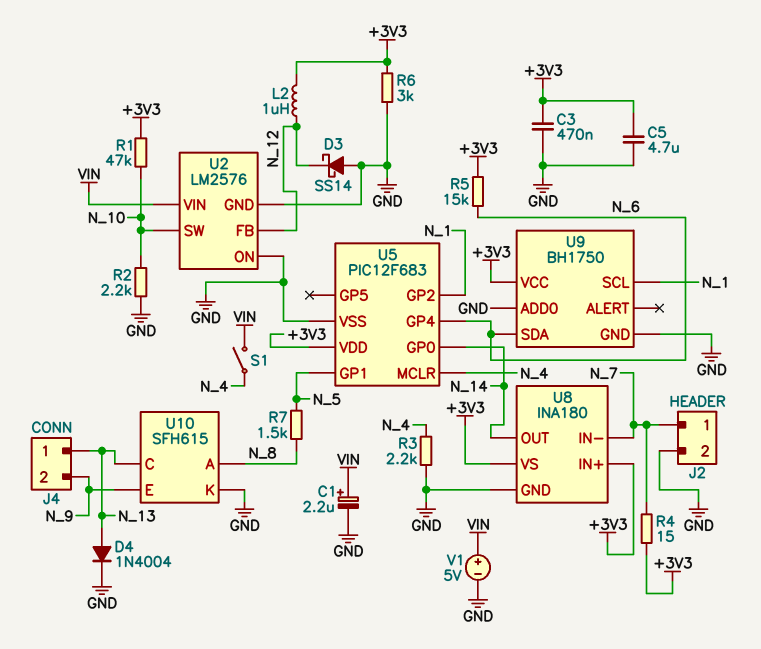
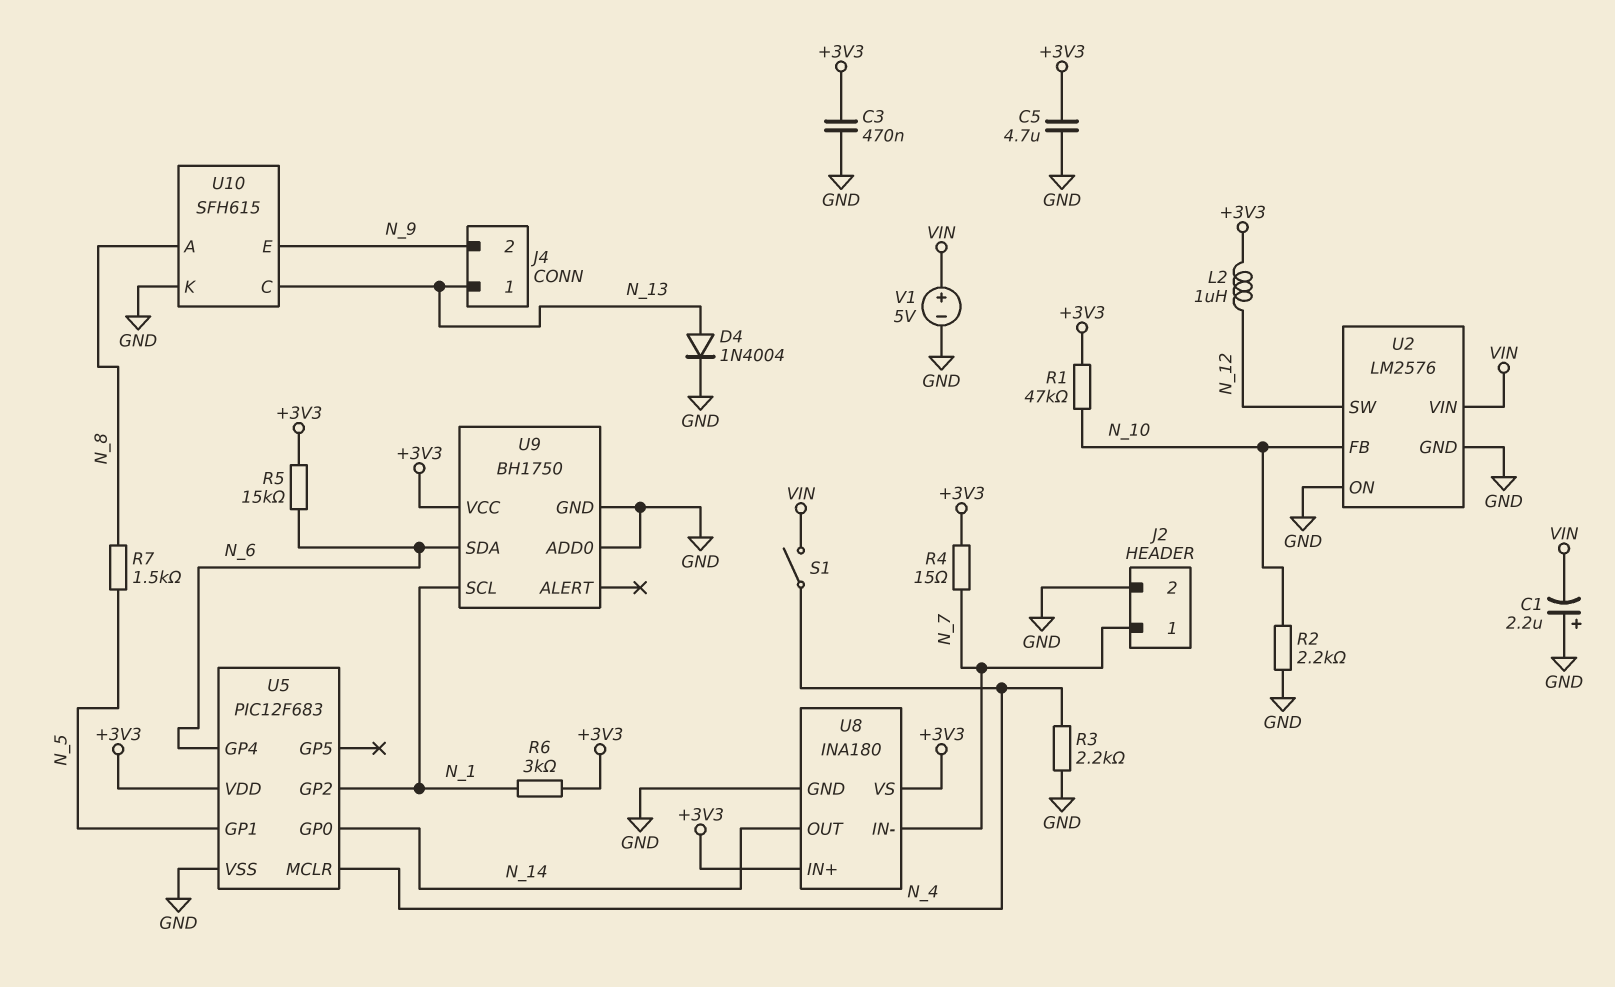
C1: 2.2uF (plus VIN, minus GND) -> 2.2uF (plus GND, minus VIN)
D3: schottky SS14 (A GND, K N_12) -> none
R6: 3k (+3V3, GND) -> 3k (+3V3, N_1)
U2 pin FB: N_12 -> N_10
U2 pin SW: N_10 -> N_12

